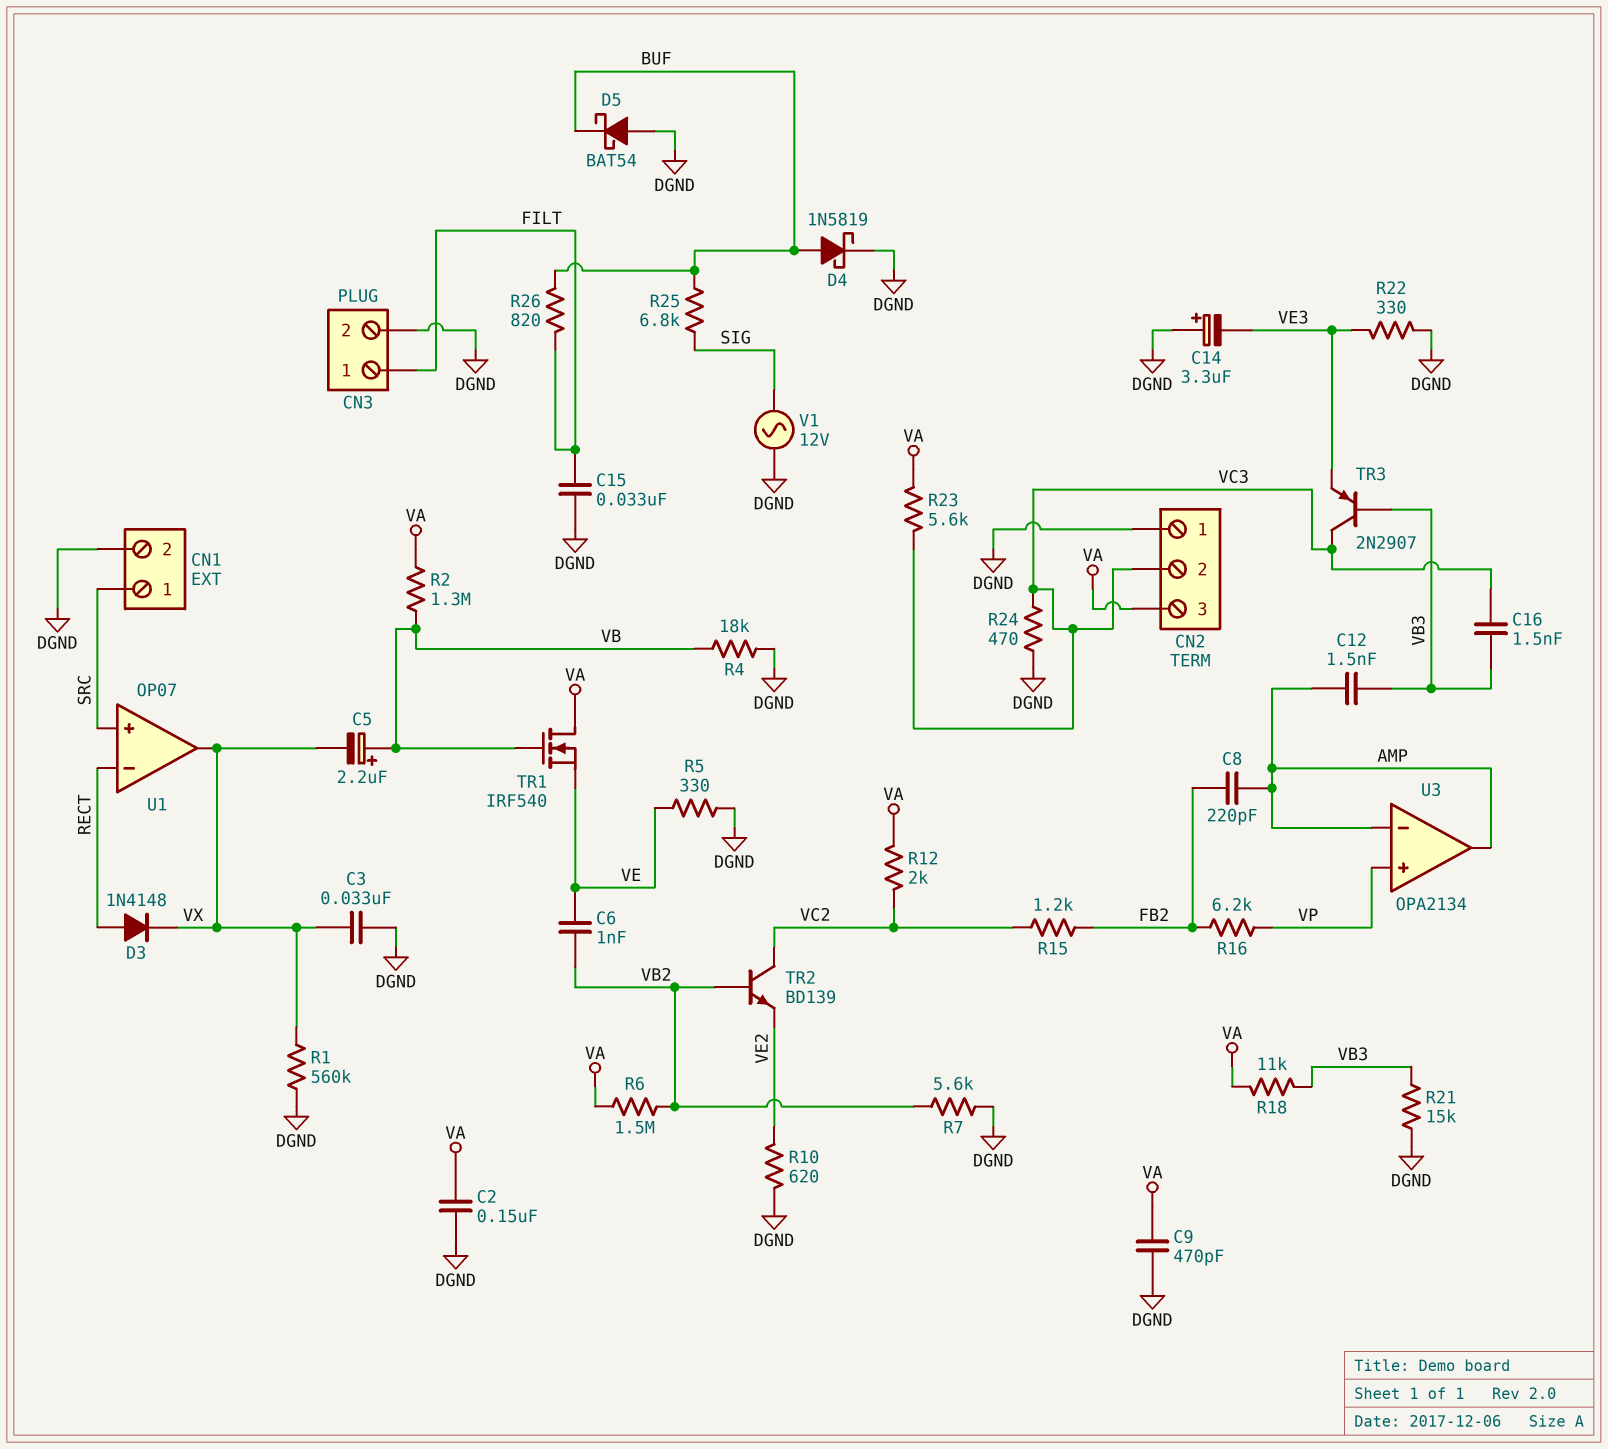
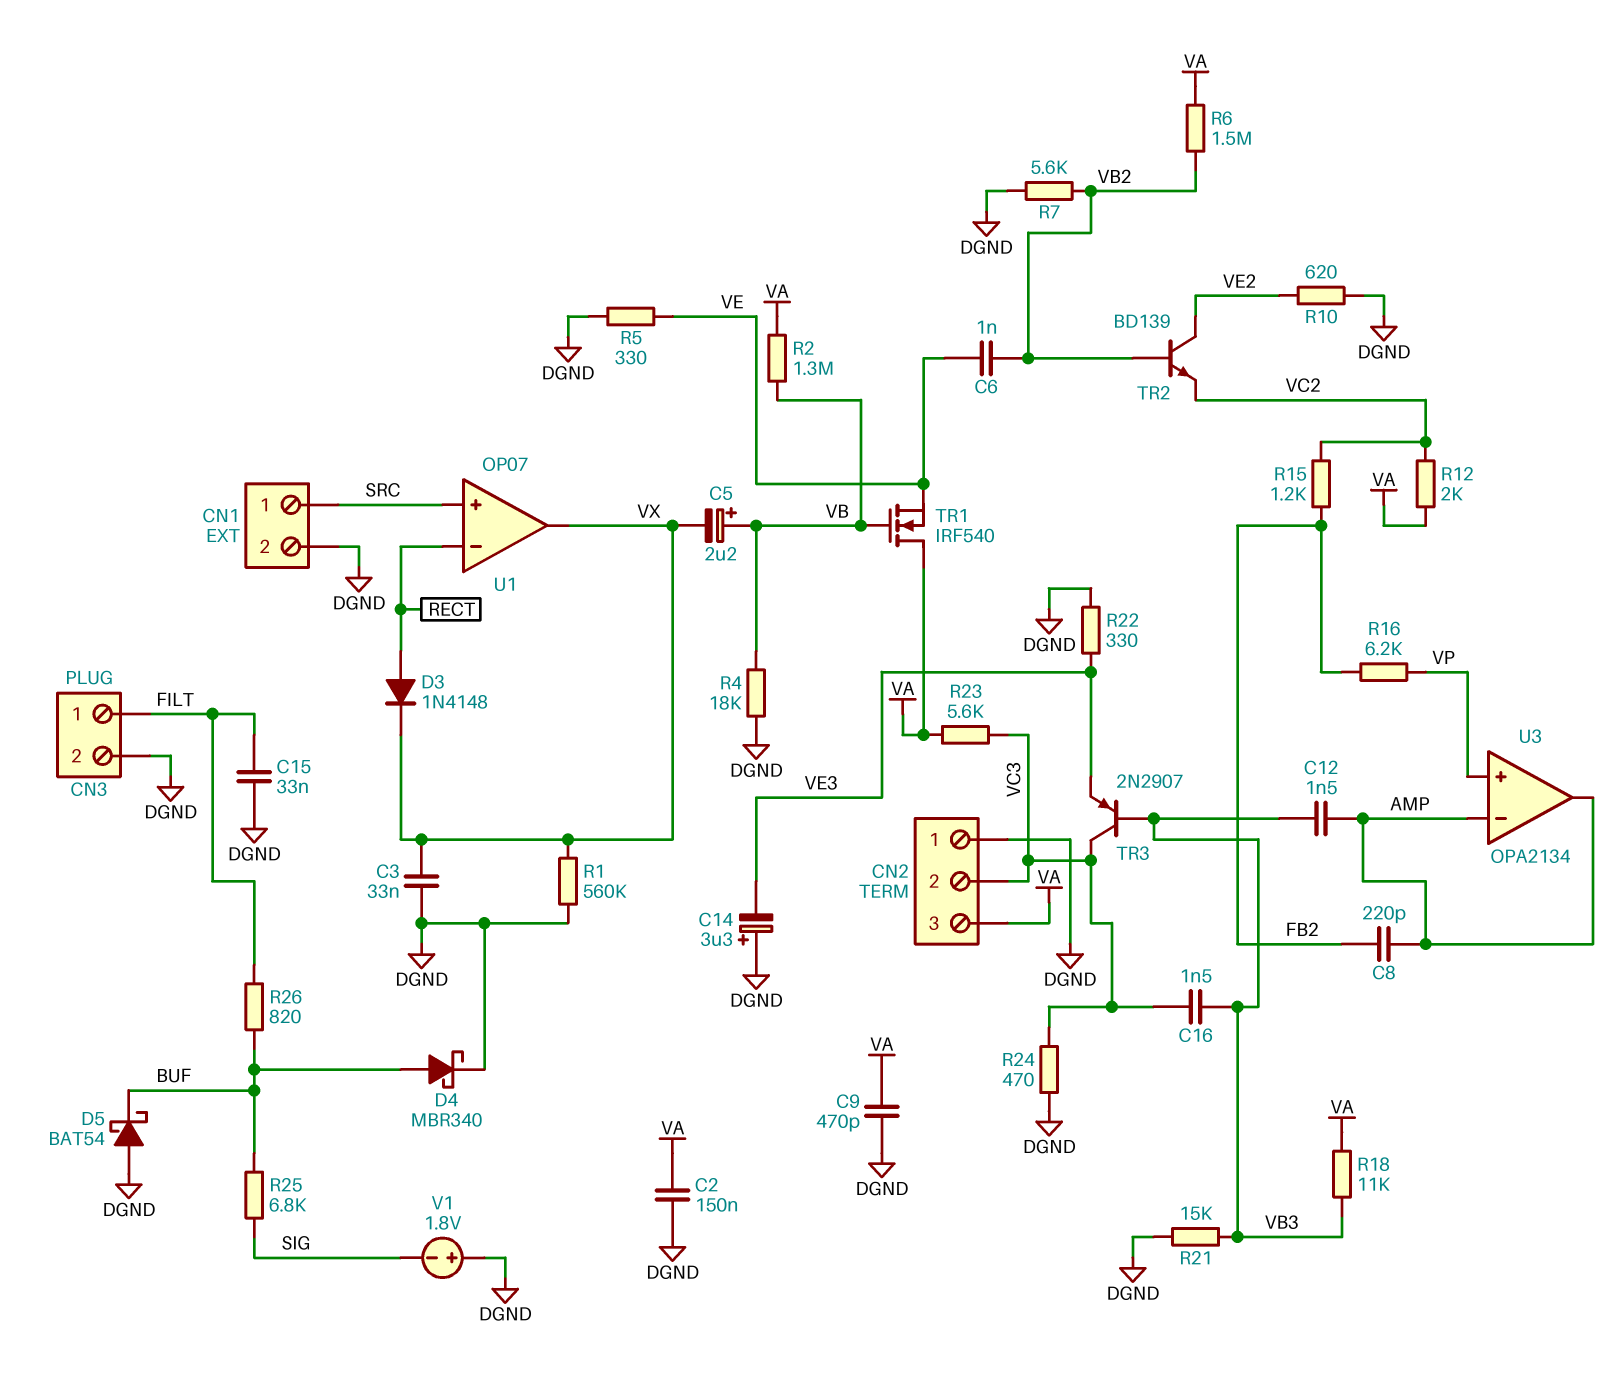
D4: schottky 1N5819 (A BUF, K DGND) -> schottky MBR340 (A BUF, K DGND)
TR2: NPN BD139 (B VB2, C VC2, E VE2) -> NPN BD139 (B VB2, C VE2, E VC2)
V1: AC 12V (DGND, SIG) -> 1.8V (plus DGND, minus SIG)

